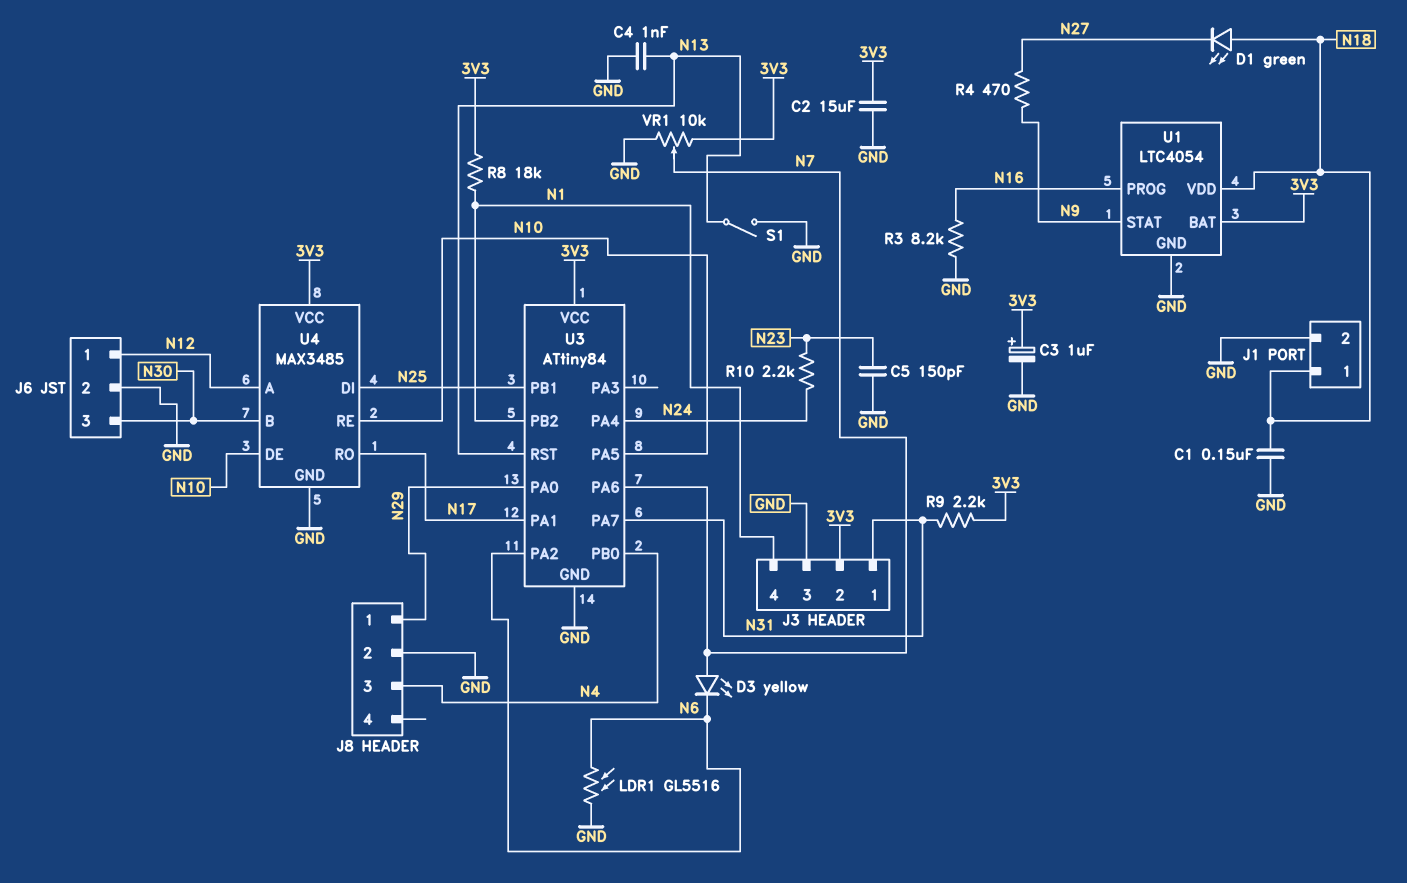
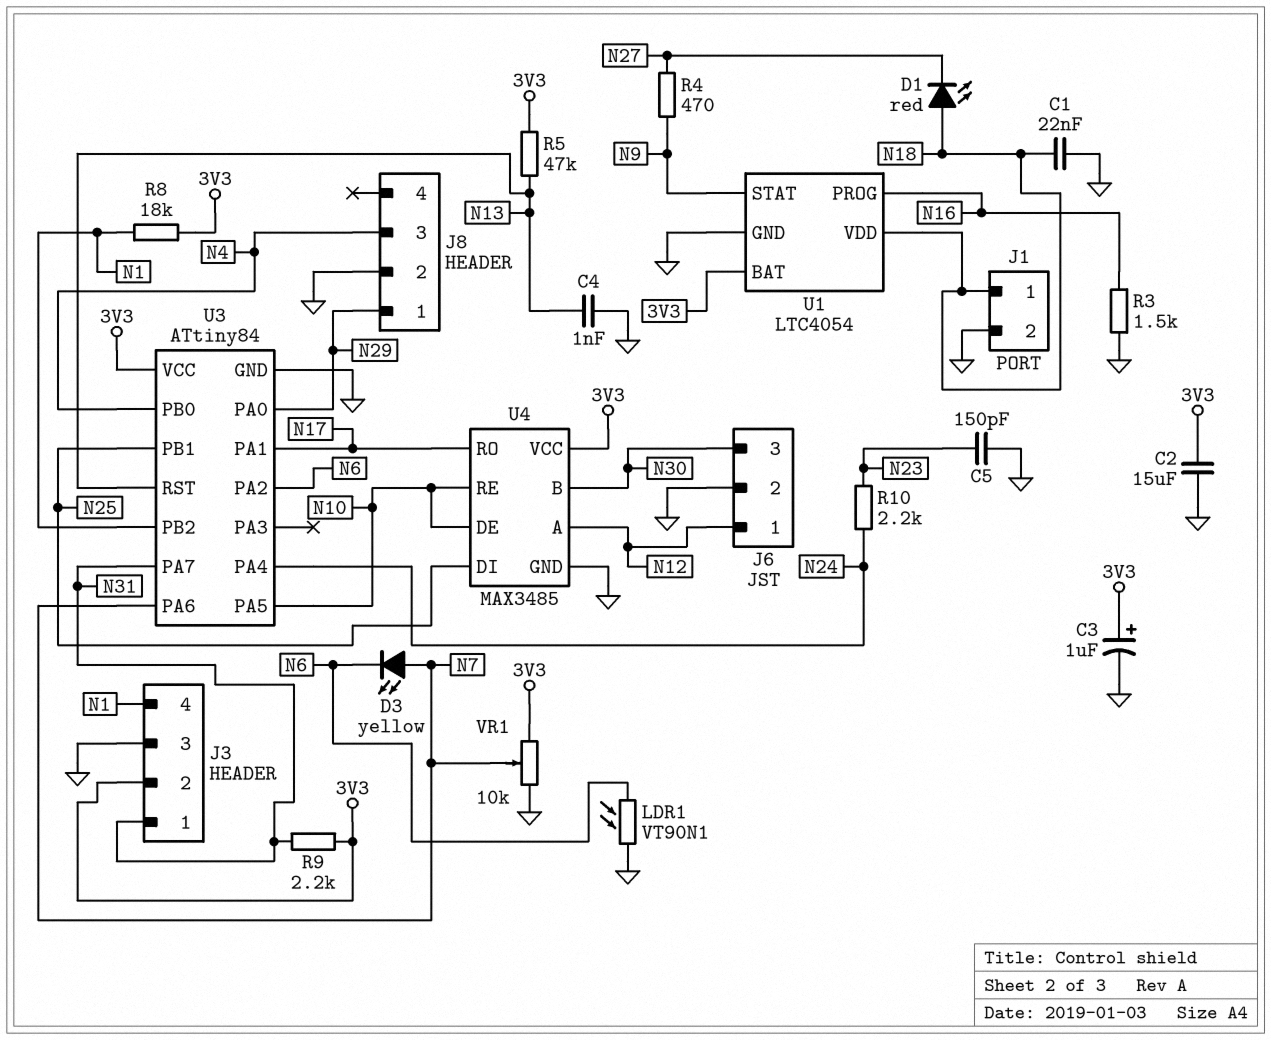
C1: 150nF (GND, N18) -> 22nF (GND, N18)
D1: LED green (A N18, K N27) -> LED red (A N18, K N27)
LDR1: GL5516 (GND, N6) -> VT90N1 (GND, N6)
R3: 8.2k (GND, N16) -> 1.5k (GND, N16)
R5: none -> 47k (3V3, N13)
S1: switch (GND, N13) -> none

